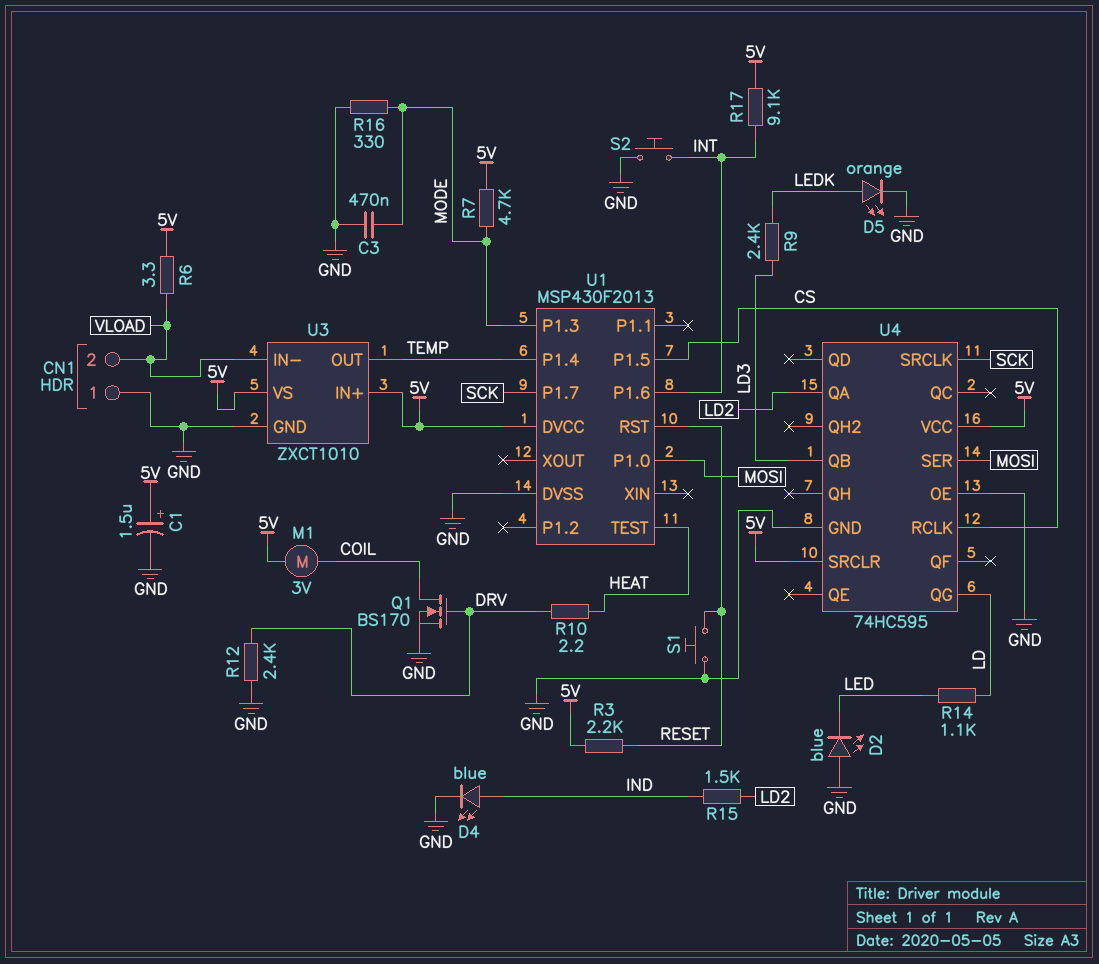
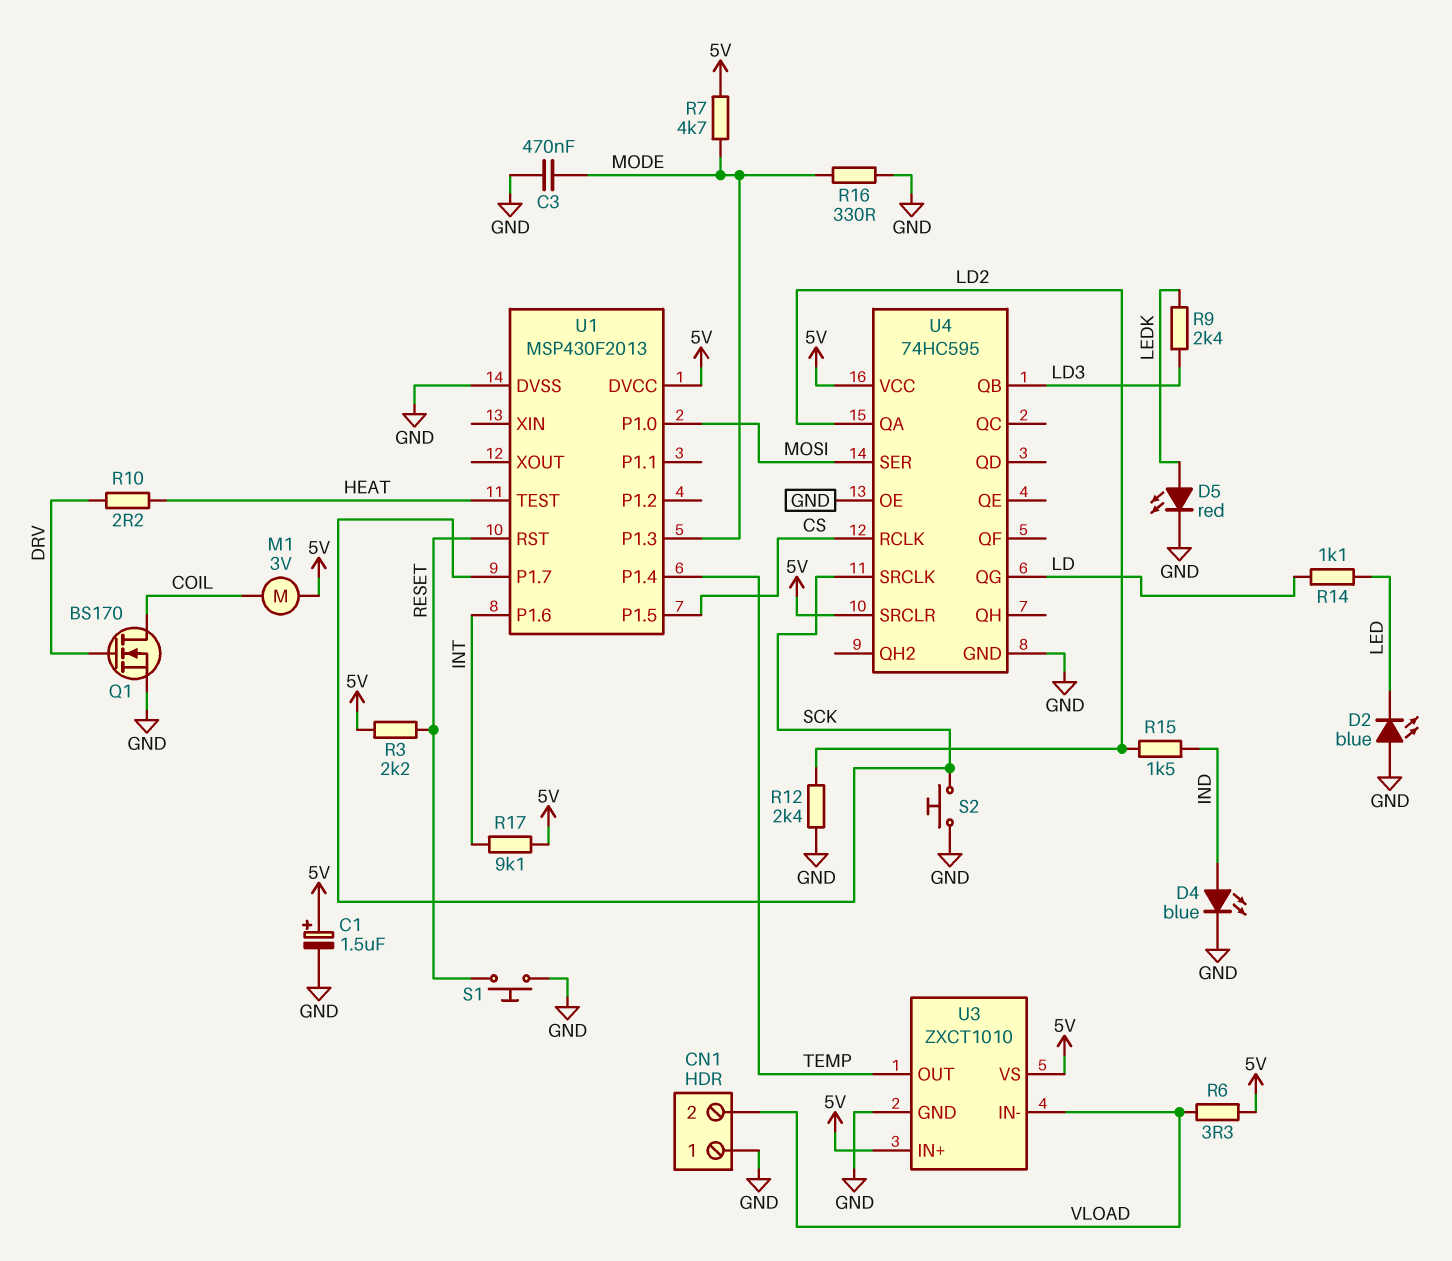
D5: LED orange (A LEDK, K GND) -> LED red (A LEDK, K GND)
R12: 2.4k (DRV, GND) -> 2.4k (GND, LD2)
S2: button (GND, INT) -> button (GND, SCK)

